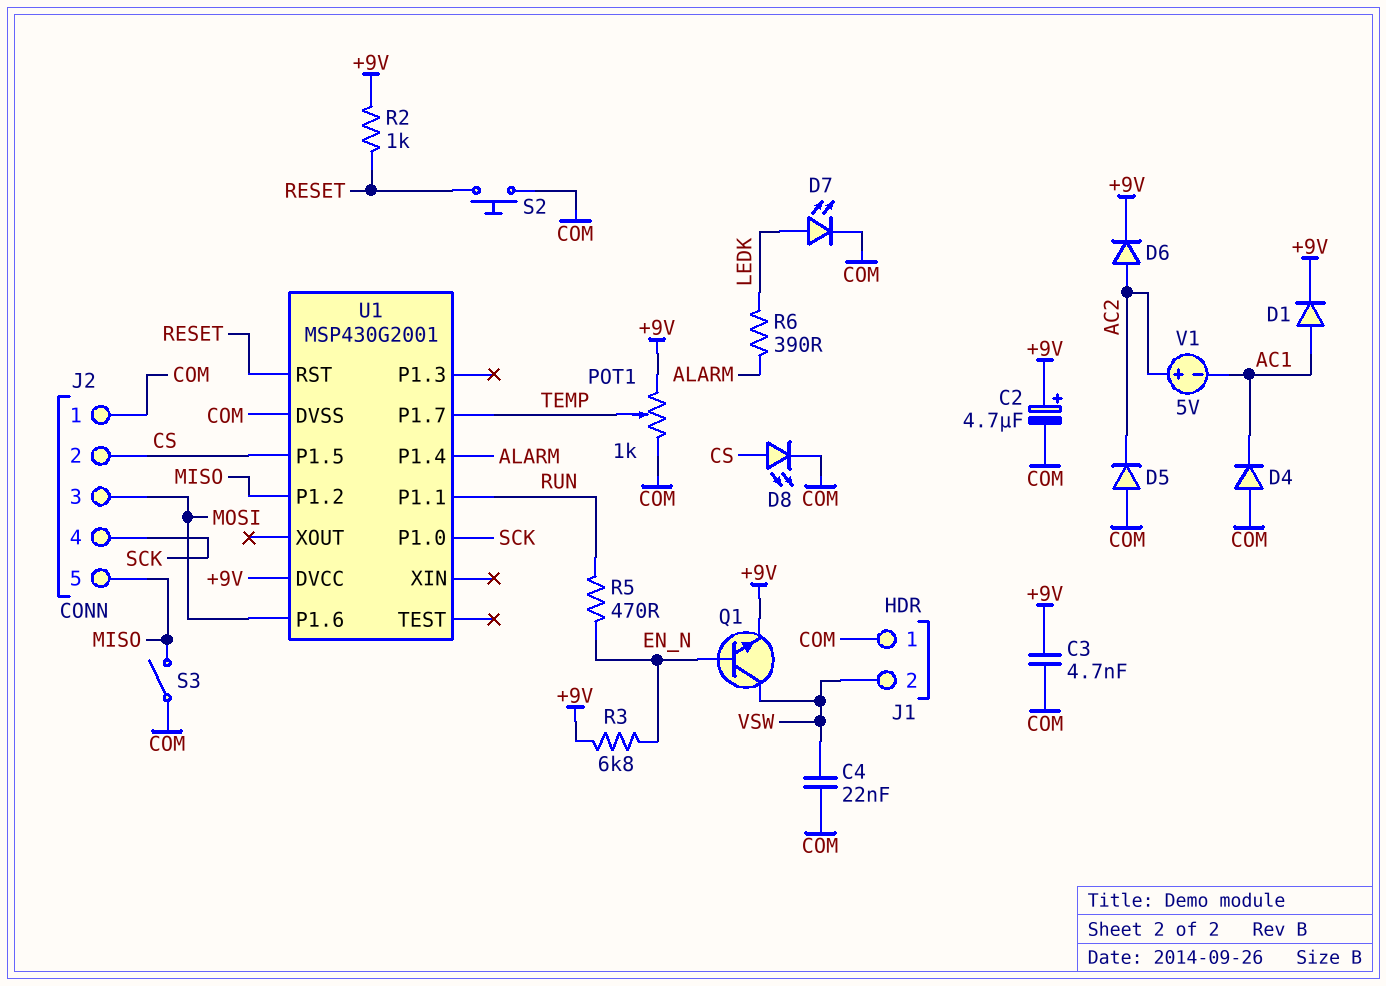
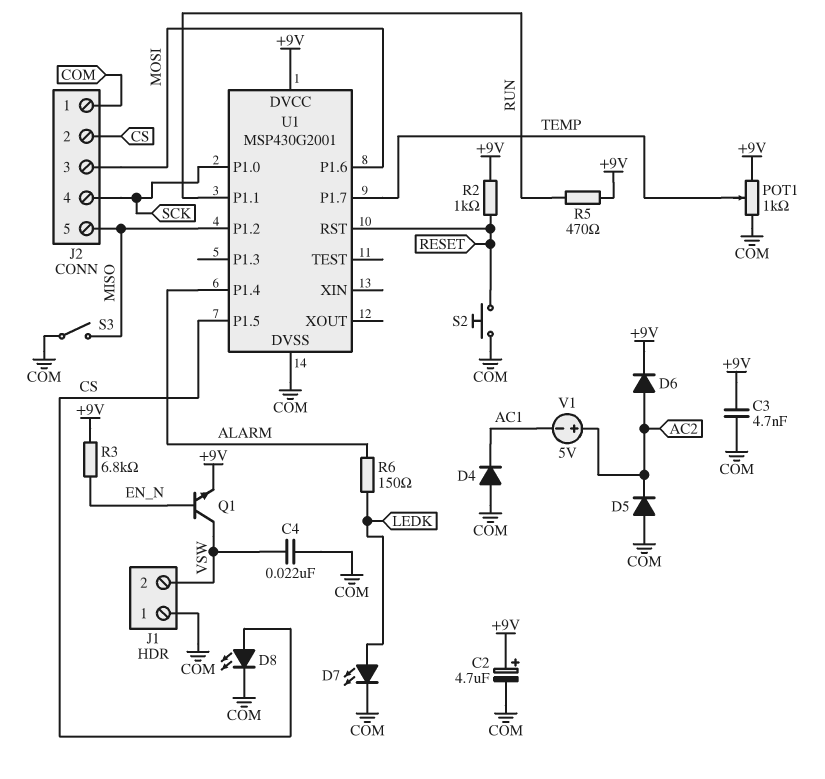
D1: diode (A AC1, K +9V) -> none
R5: 470 (EN_N, RUN) -> 470 (+9V, RUN)
R6: 390 (ALARM, LEDK) -> 150 (ALARM, LEDK)

